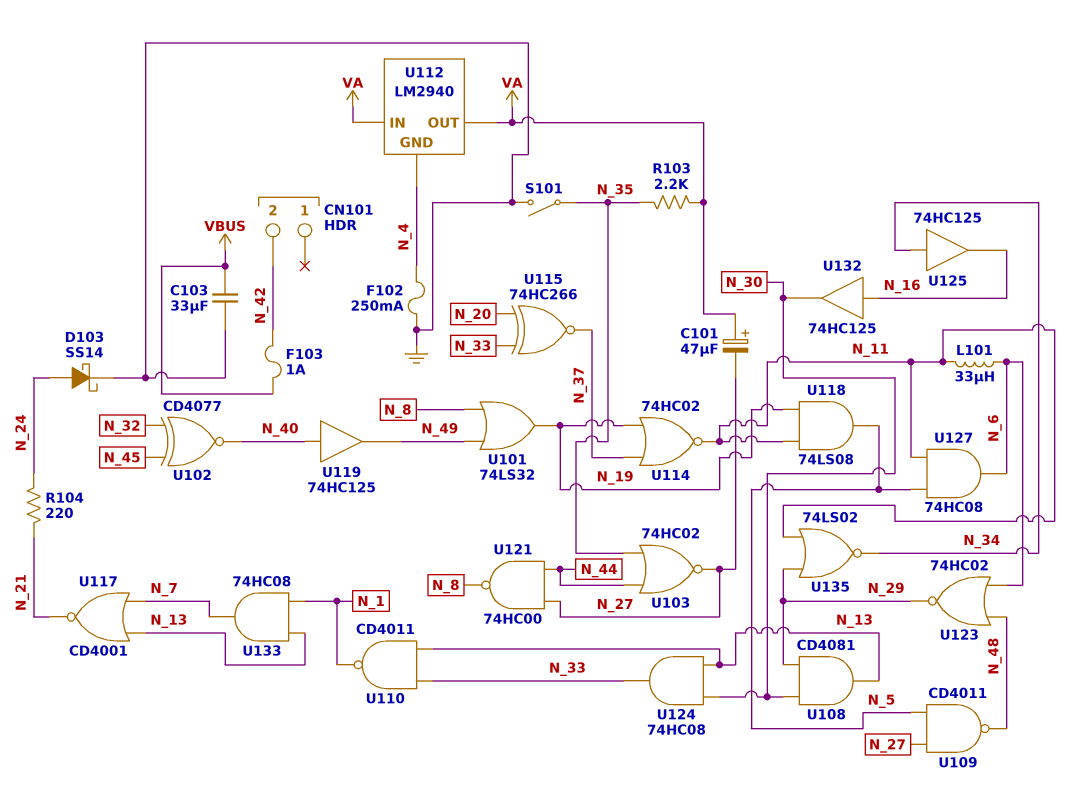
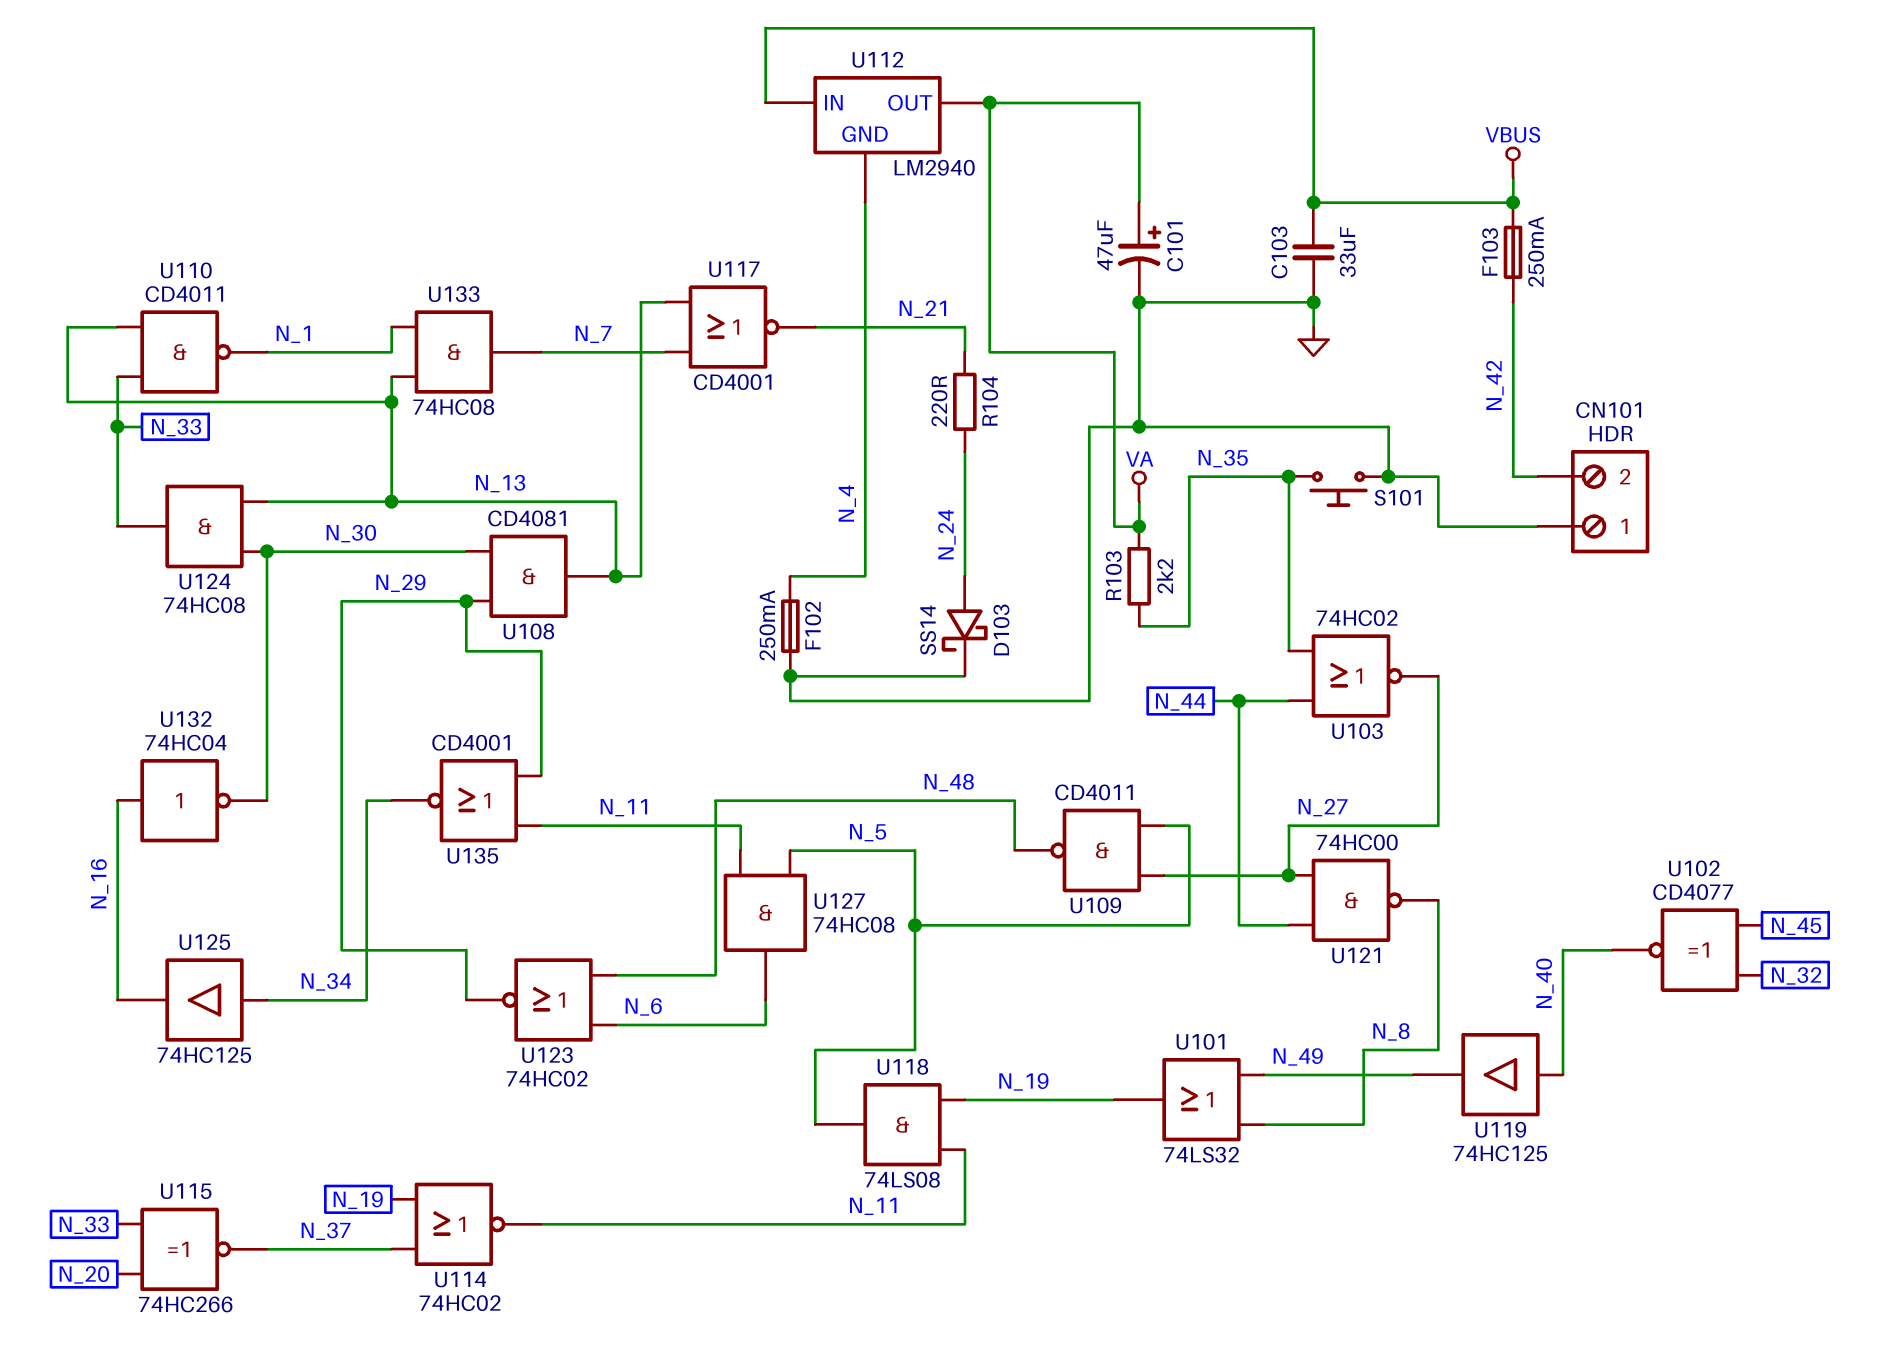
C101: 47uF (plus VA, minus N_27) -> 47uF (plus VA, minus GND)
CN101 pin 1: none -> GND
F103: 1A (N_42, VBUS) -> 250mA (N_42, VBUS)
L101: 33uH (N_6, N_11) -> none
S101: switch (GND, N_35) -> button (GND, N_35)
U112 pin IN: VA -> VBUS
U132: buffer 74HC125 (in N_16, out N_30) -> NOT 74HC04 (in N_16, out N_30)
U135: NOR 74LS02 (in N_11, in N_29, out N_34) -> NOR CD4001 (in N_11, in N_29, out N_34)

